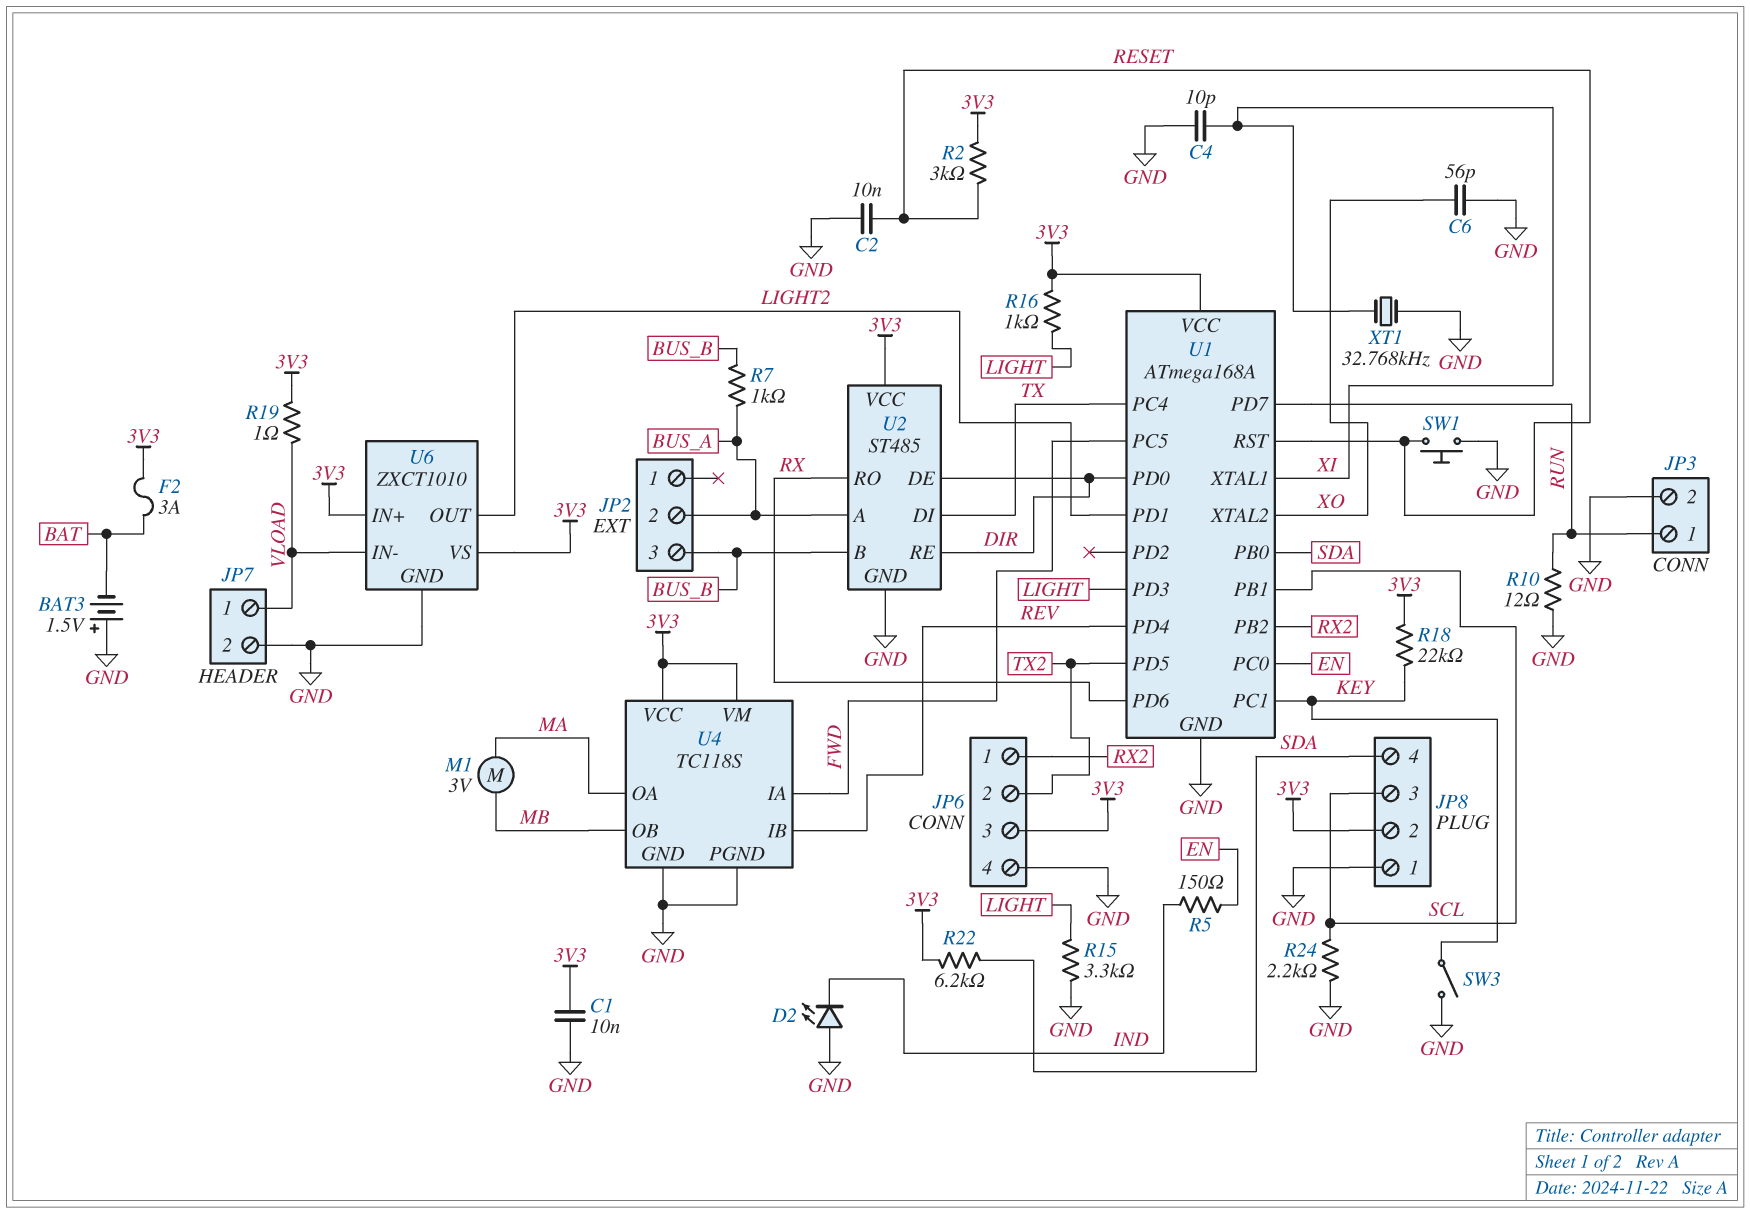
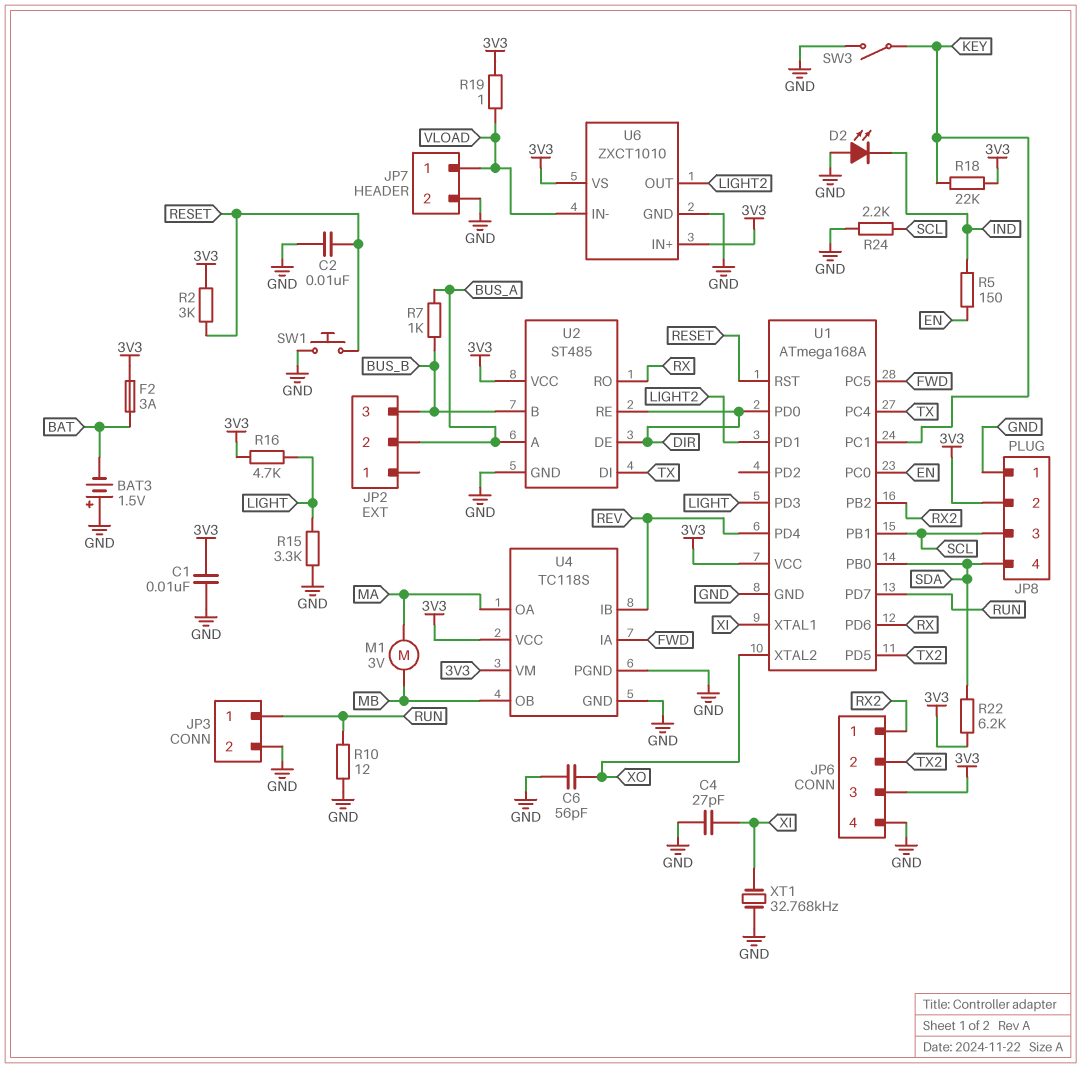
C4: 10pF (GND, XI) -> 27pF (GND, XI)
R16: 1k (3V3, LIGHT) -> 4.7k (3V3, LIGHT)

